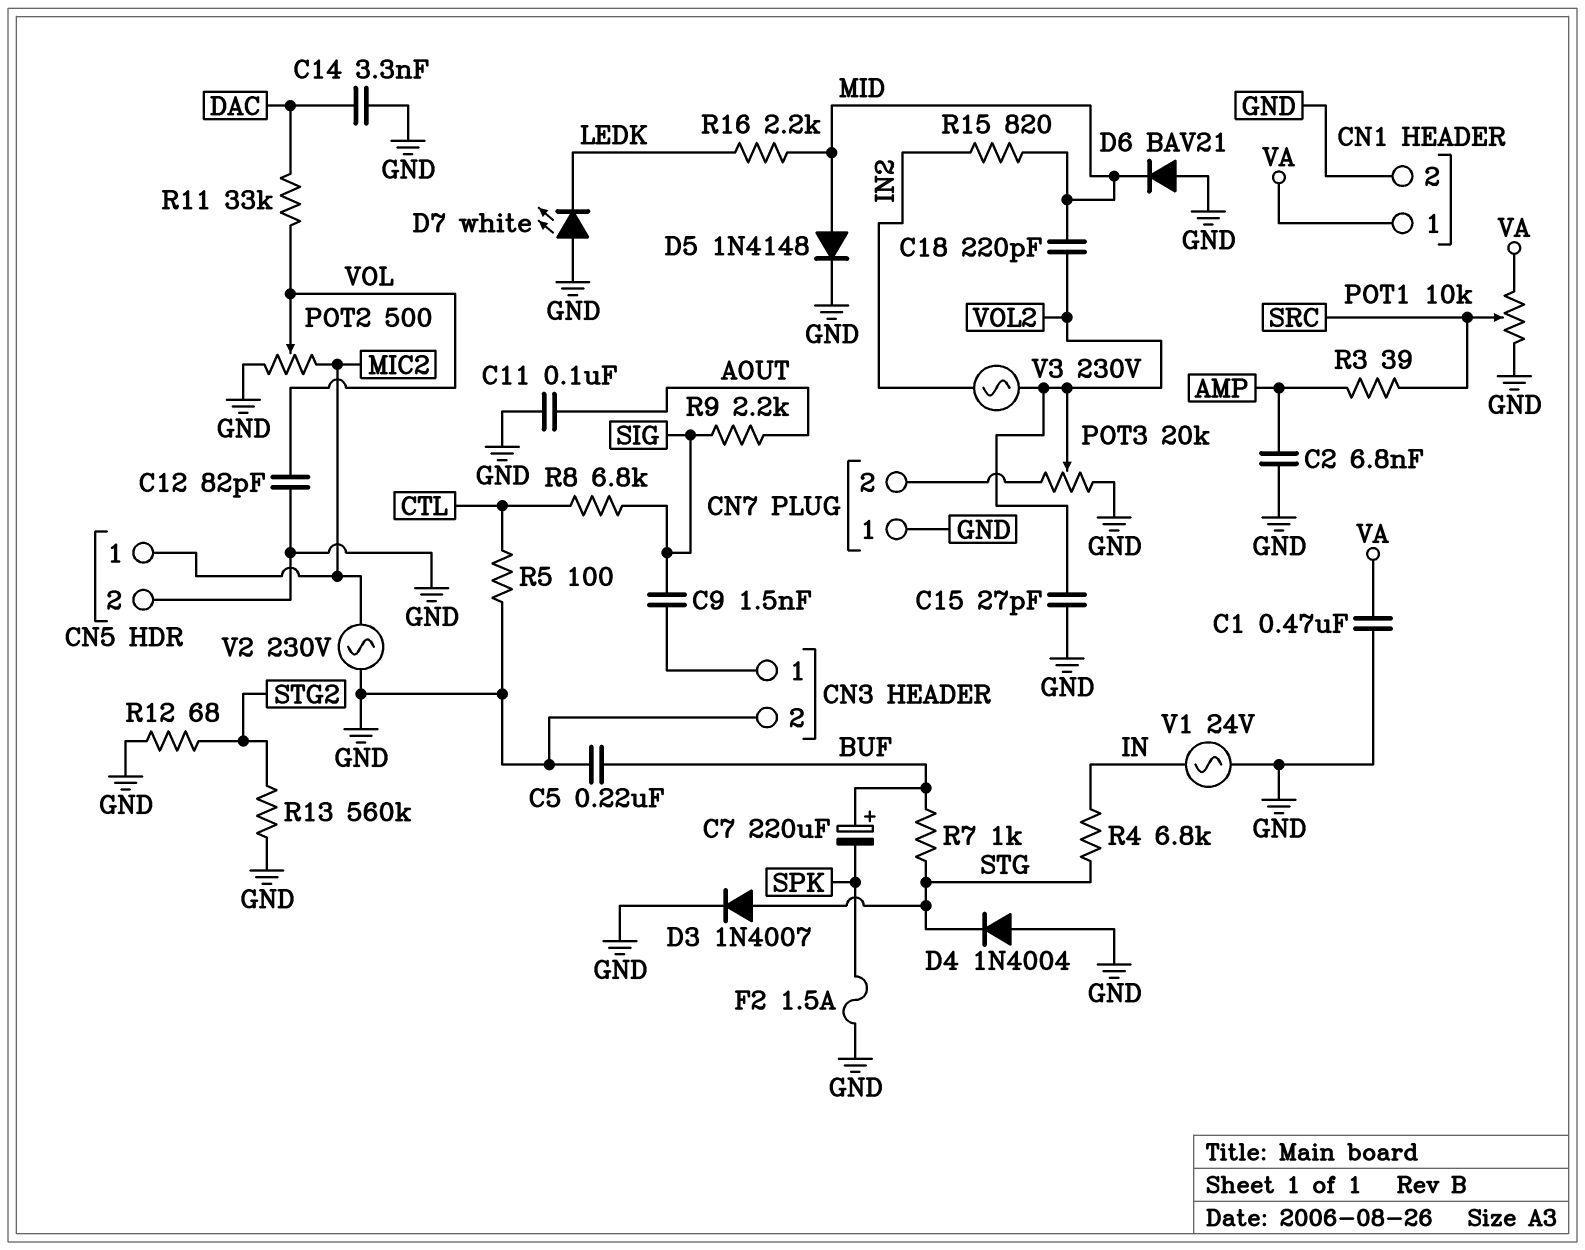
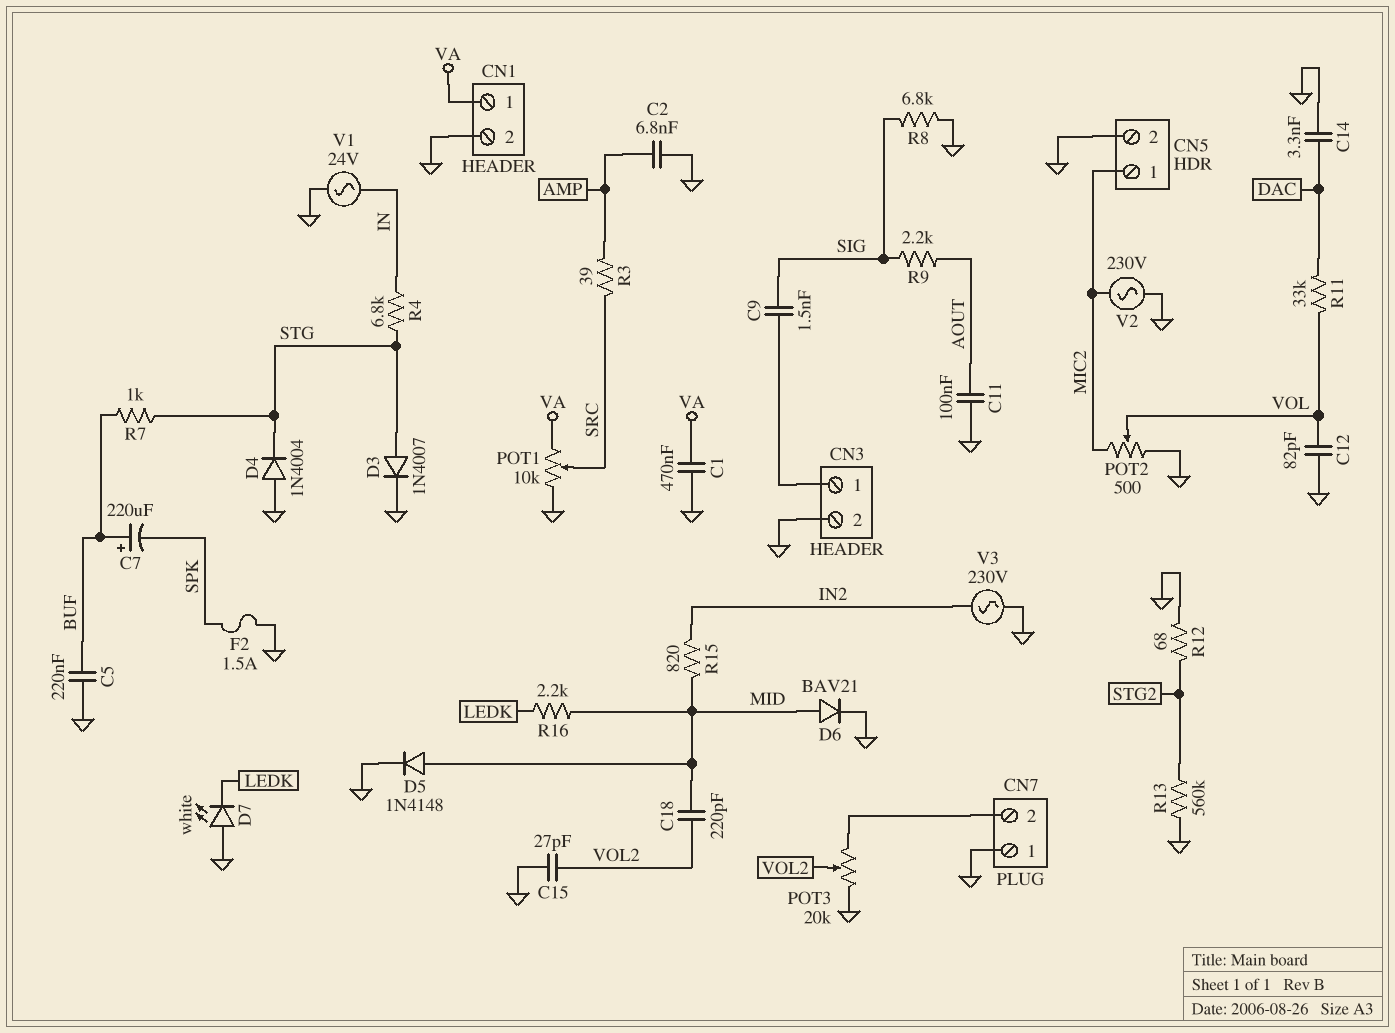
D6: diode BAV21 (A GND, K MID) -> diode BAV21 (A MID, K GND)
R5: 100 (CTL, GND) -> none
R8: 6.8k (CTL, SIG) -> 6.8k (GND, SIG)
V3: AC 230V (IN2, VOL2) -> AC 230V (GND, IN2)

